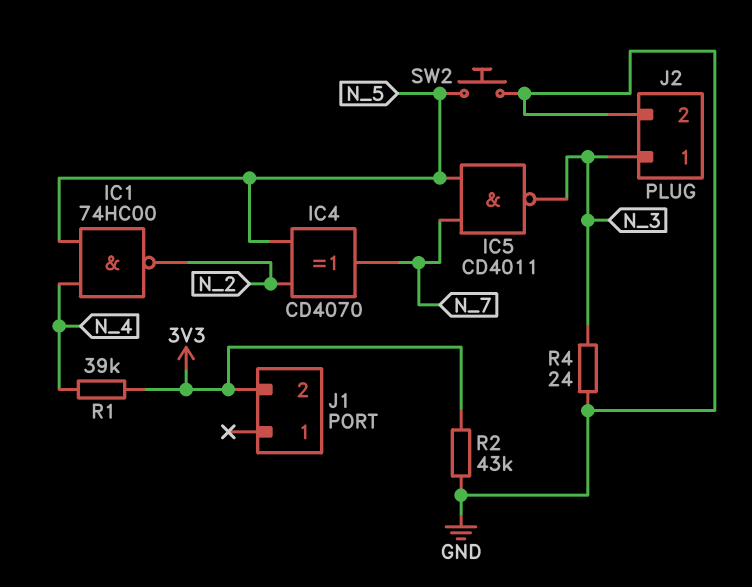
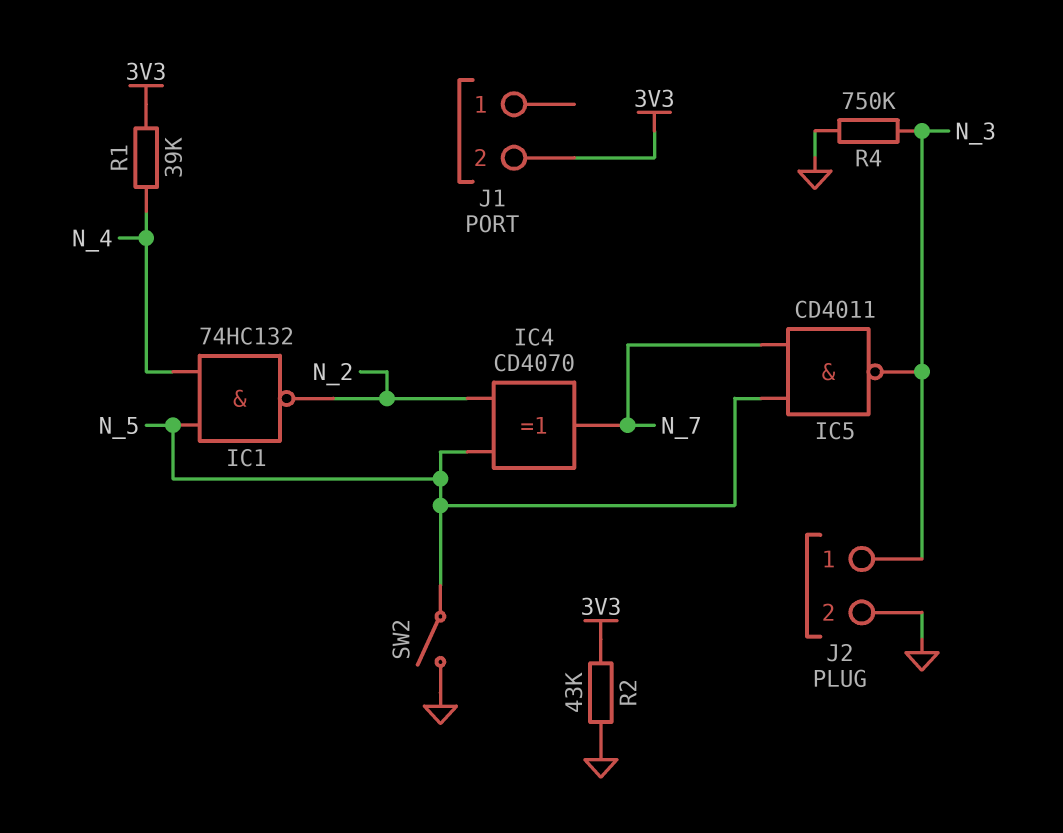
IC1: NAND 74HC00 (in N_4, in N_5, out N_2) -> NAND 74HC132 (in N_4, in N_5, out N_2)
R4: 24 (GND, N_3) -> 750k (GND, N_3)
SW2: button (GND, N_5) -> switch (GND, N_5)

